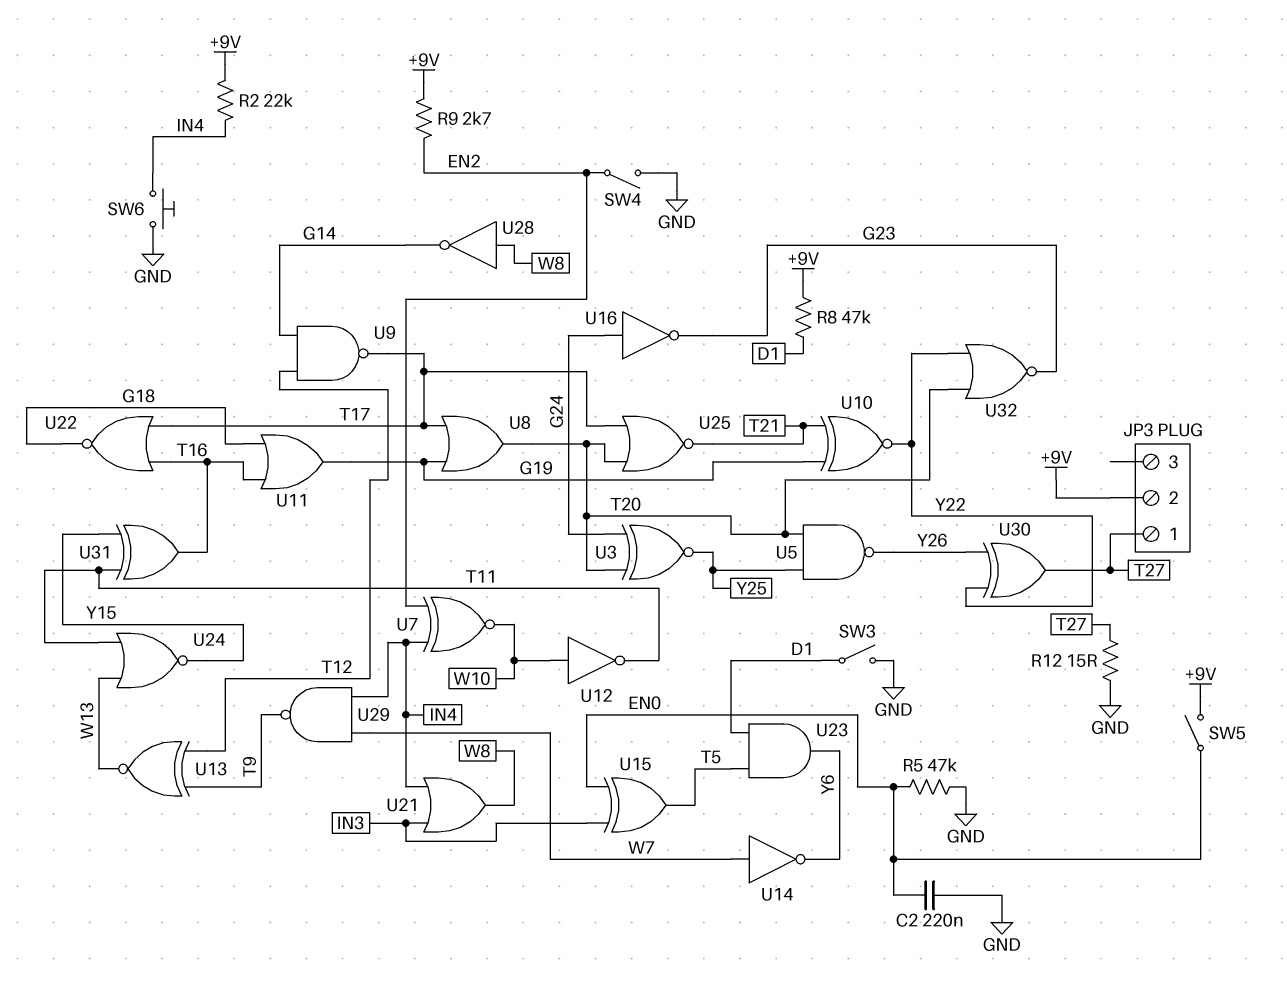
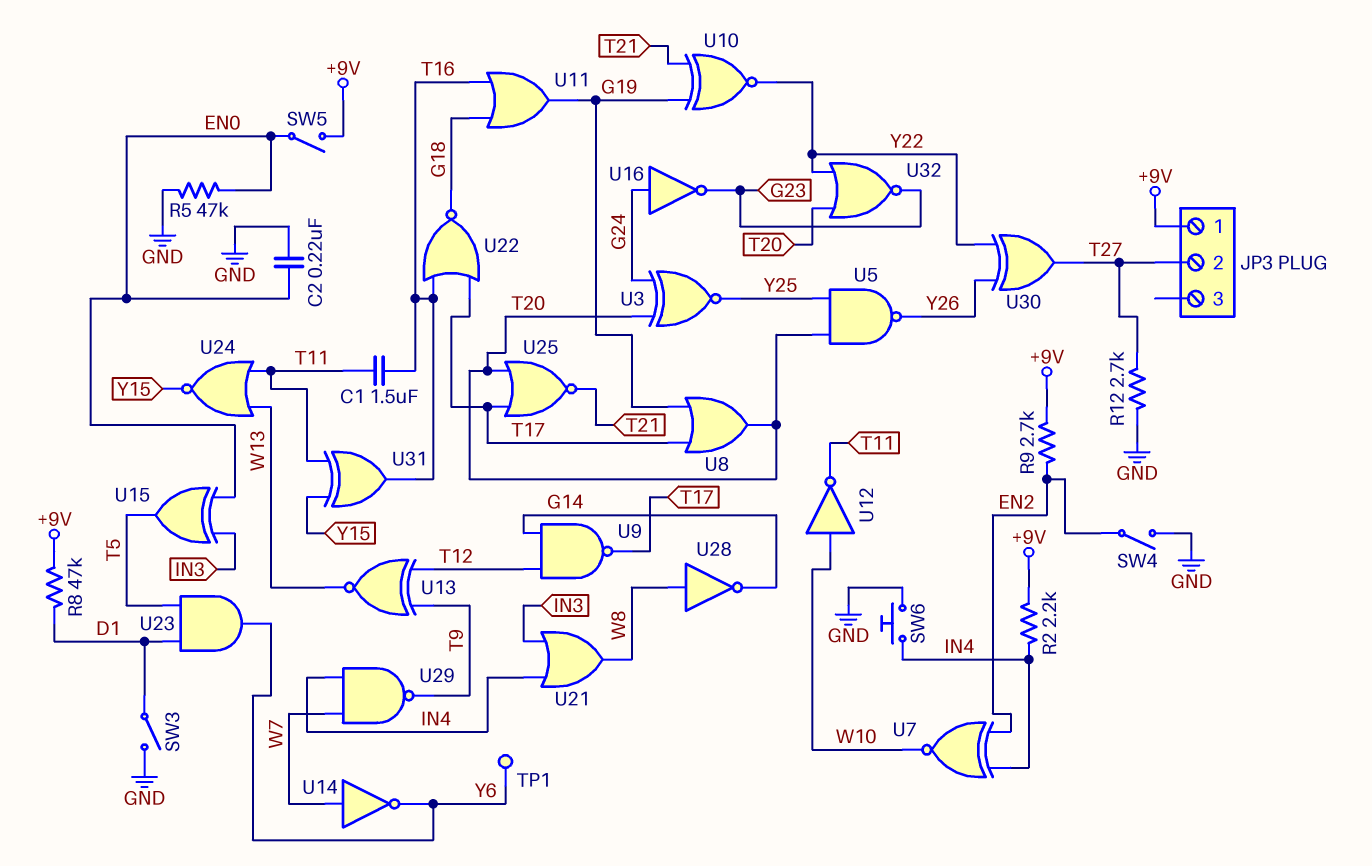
C1: none -> 1.5uF (T11, T16)
JP3 pin 1: T27 -> +9V
JP3 pin 2: +9V -> T27
R2: 22k (+9V, IN4) -> 2.2k (+9V, IN4)
R12: 15 (GND, T27) -> 2.7k (GND, T27)
TP1: none -> test point (Y6)

